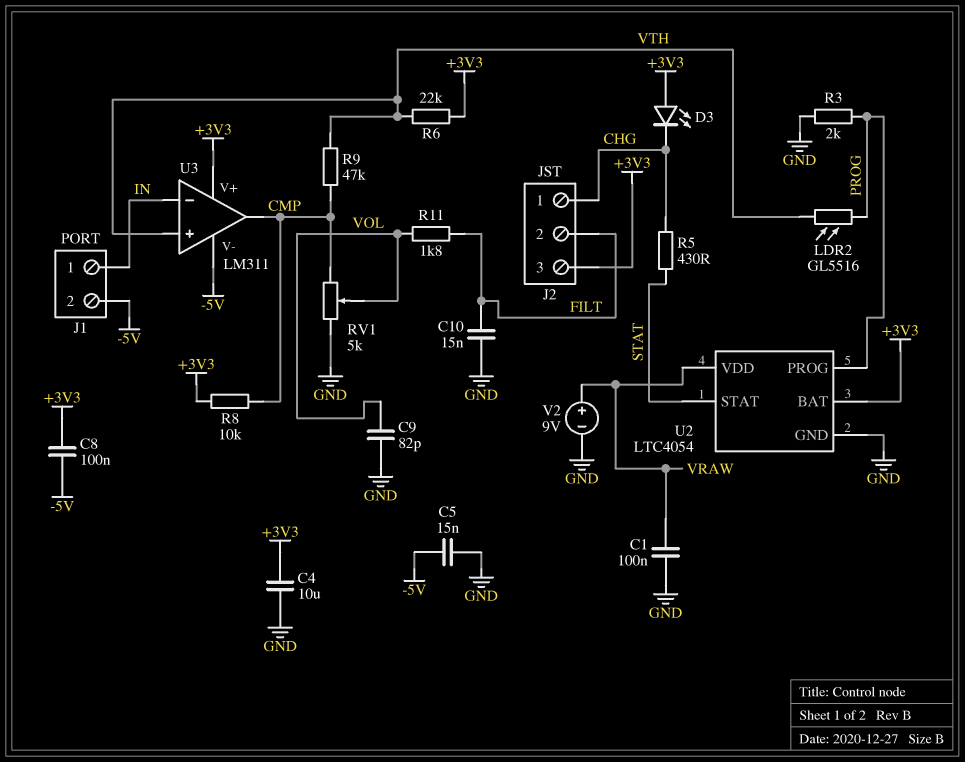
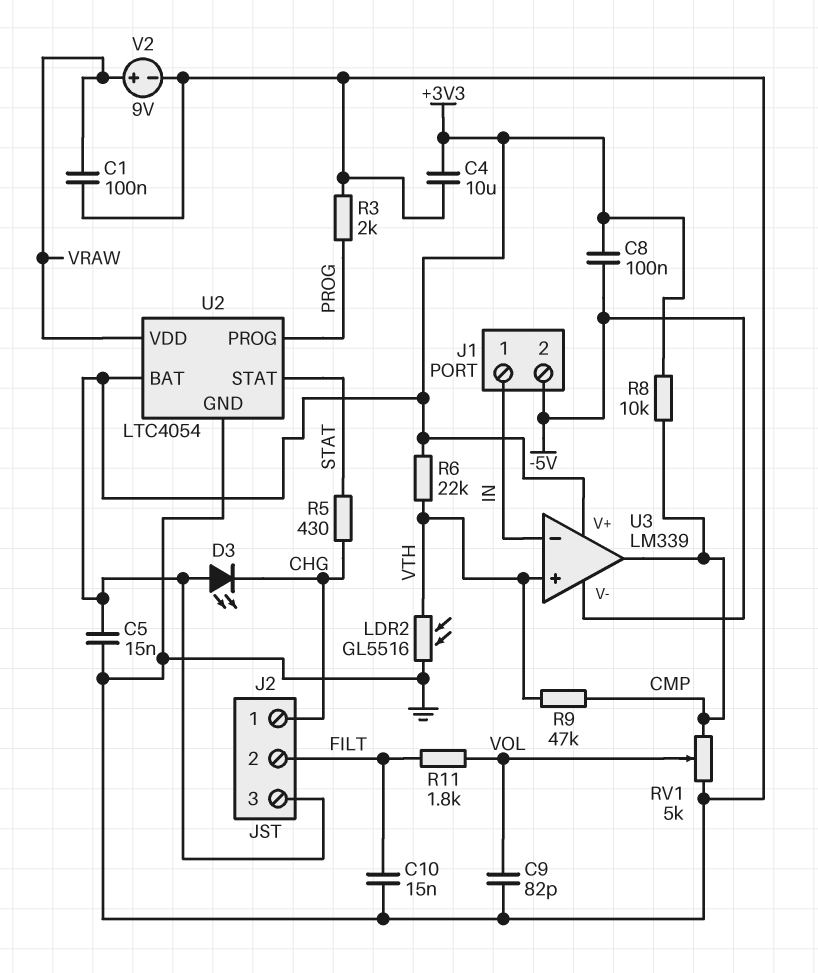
C5: 15nF (-5V, GND) -> 15nF (+3V3, GND)
LDR2: GL5516 (PROG, VTH) -> GL5516 (GND, VTH)
U3: LM311 -> LM339

